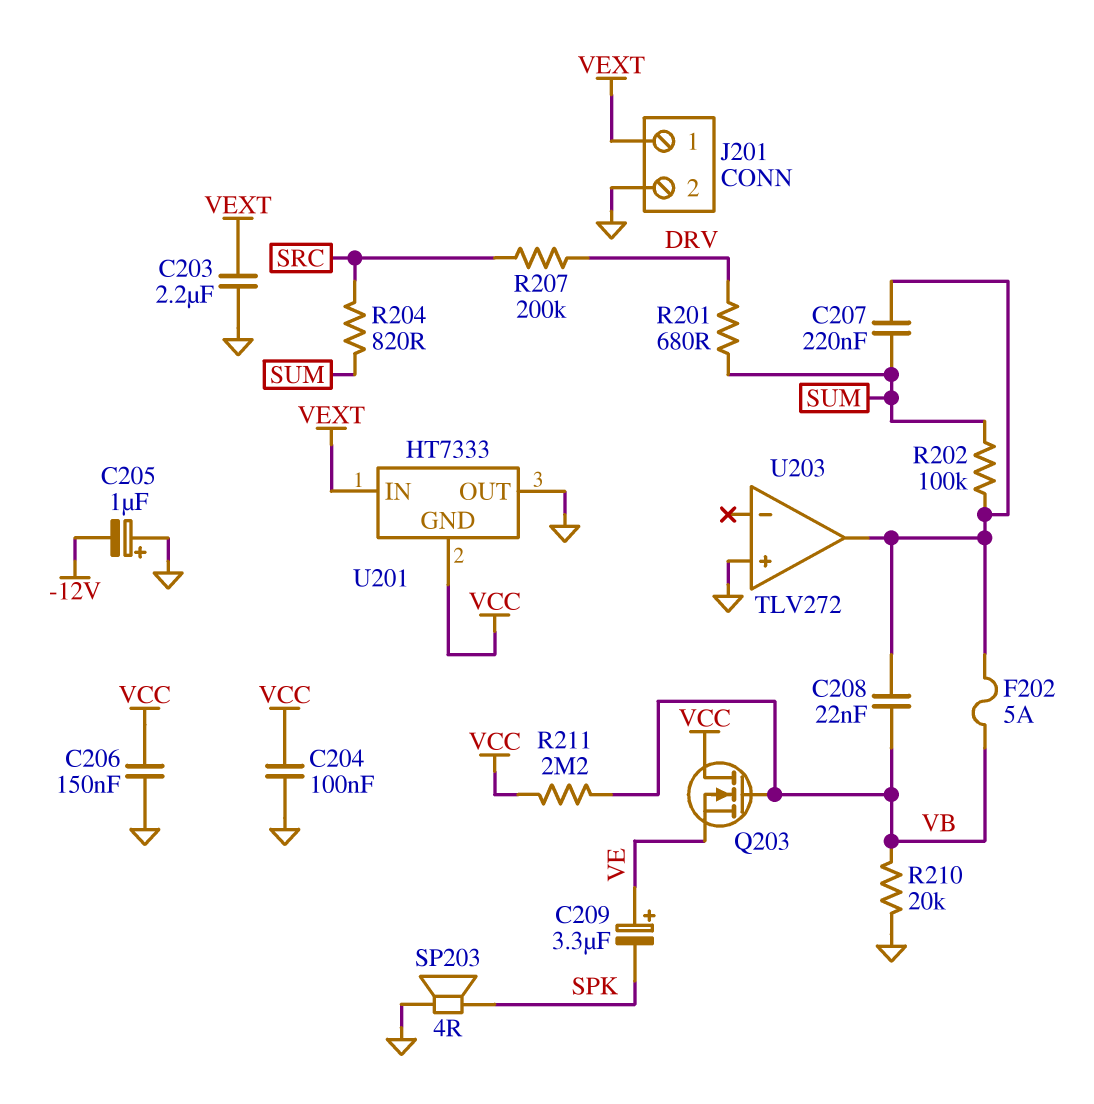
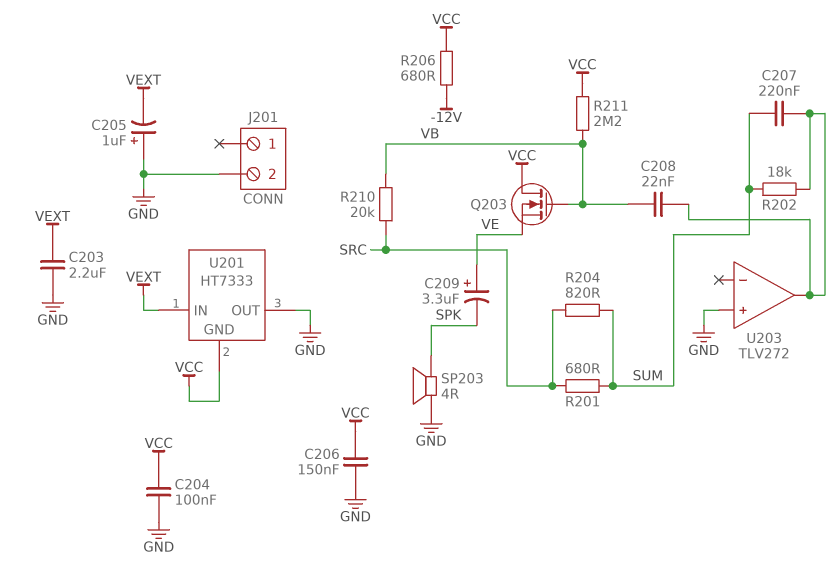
C205: 1uF (plus GND, minus -12V) -> 1uF (plus GND, minus VEXT)
F202: 5A (U203/out, VB) -> none
J201 pin 1: VEXT -> none
R201: 680 (DRV, SUM) -> 680 (SRC, SUM)
R202: 100k (SUM, U203/out) -> 18k (SUM, U203/out)
R206: none -> 680 (-12V, VCC)
R207: 200k (DRV, SRC) -> none
R210: 20k (GND, VB) -> 20k (SRC, VB)

